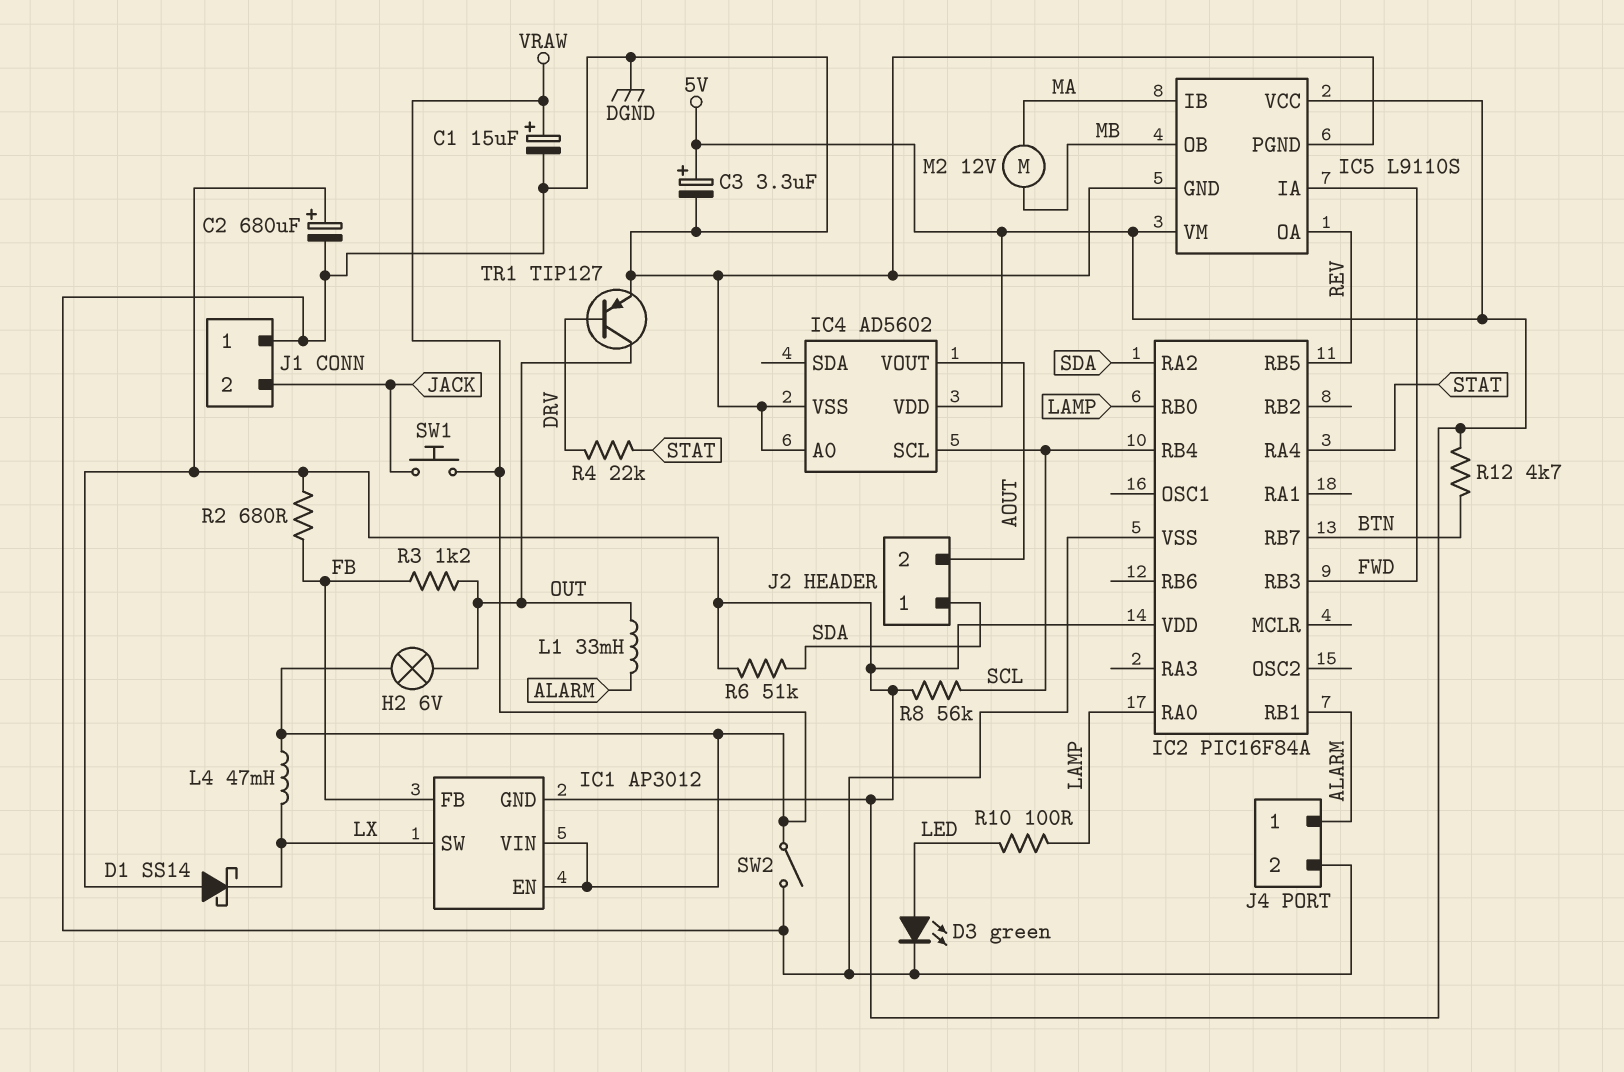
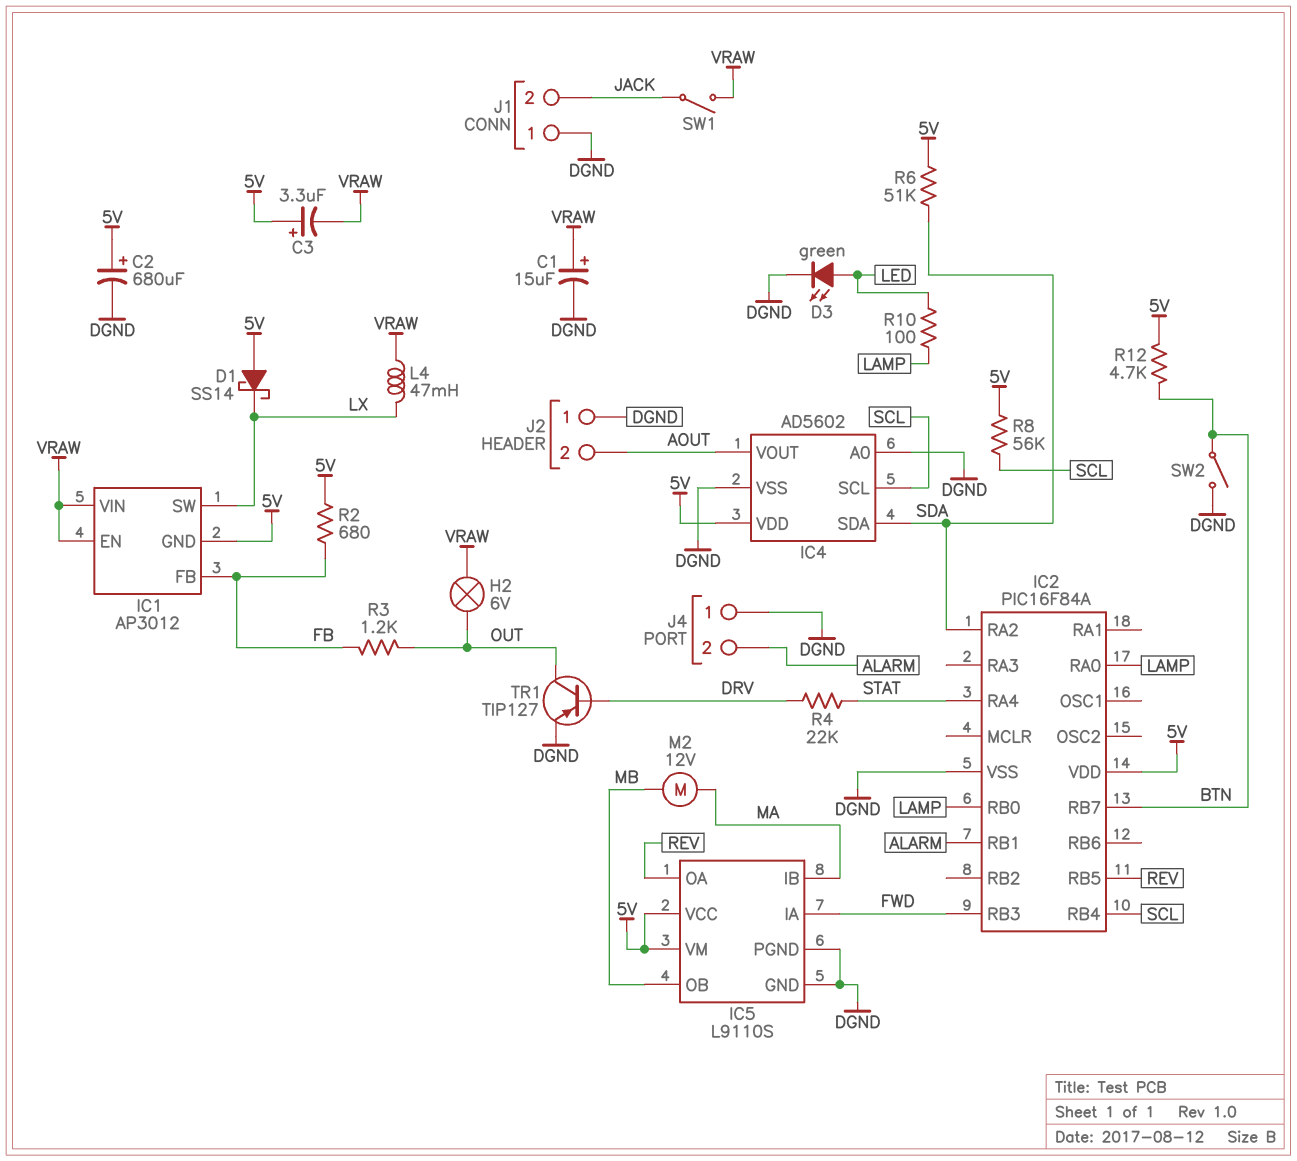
C3: 3.3uF (plus 5V, minus DGND) -> 3.3uF (plus 5V, minus VRAW)
IC4 pin SDA: none -> SDA
J2 pin 1: SDA -> DGND
J4 pin 1: ALARM -> DGND
J4 pin 2: DGND -> ALARM
L1: 33mH (ALARM, OUT) -> none
SW1: button (JACK, VRAW) -> switch (JACK, VRAW)
SW2: switch (DGND, VRAW) -> switch (BTN, DGND)

